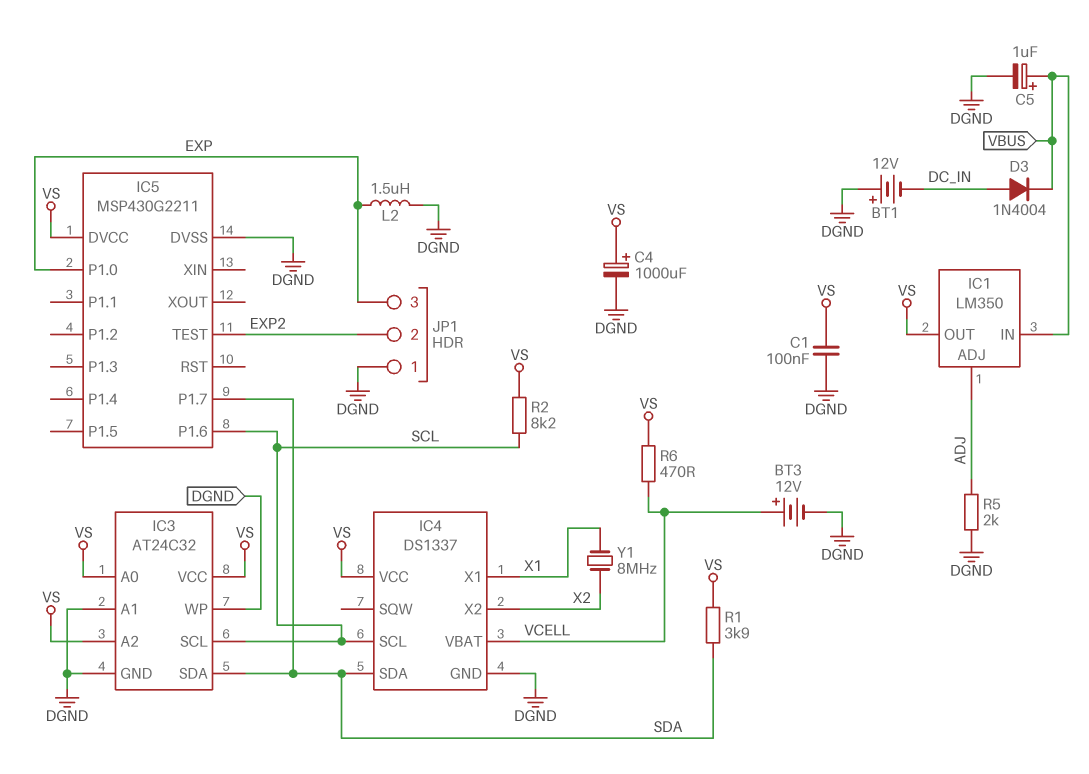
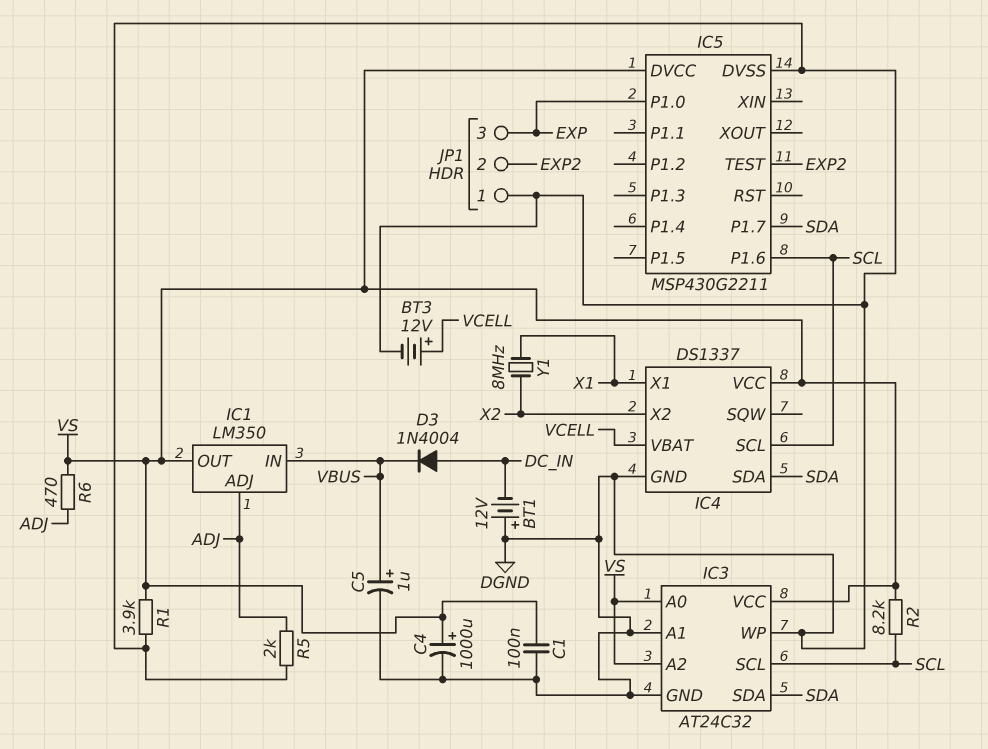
L2: 1.5uH (DGND, EXP) -> none
R1: 3.9k (SDA, VS) -> 3.9k (DGND, VS)
R6: 470 (VCELL, VS) -> 470 (ADJ, VS)

